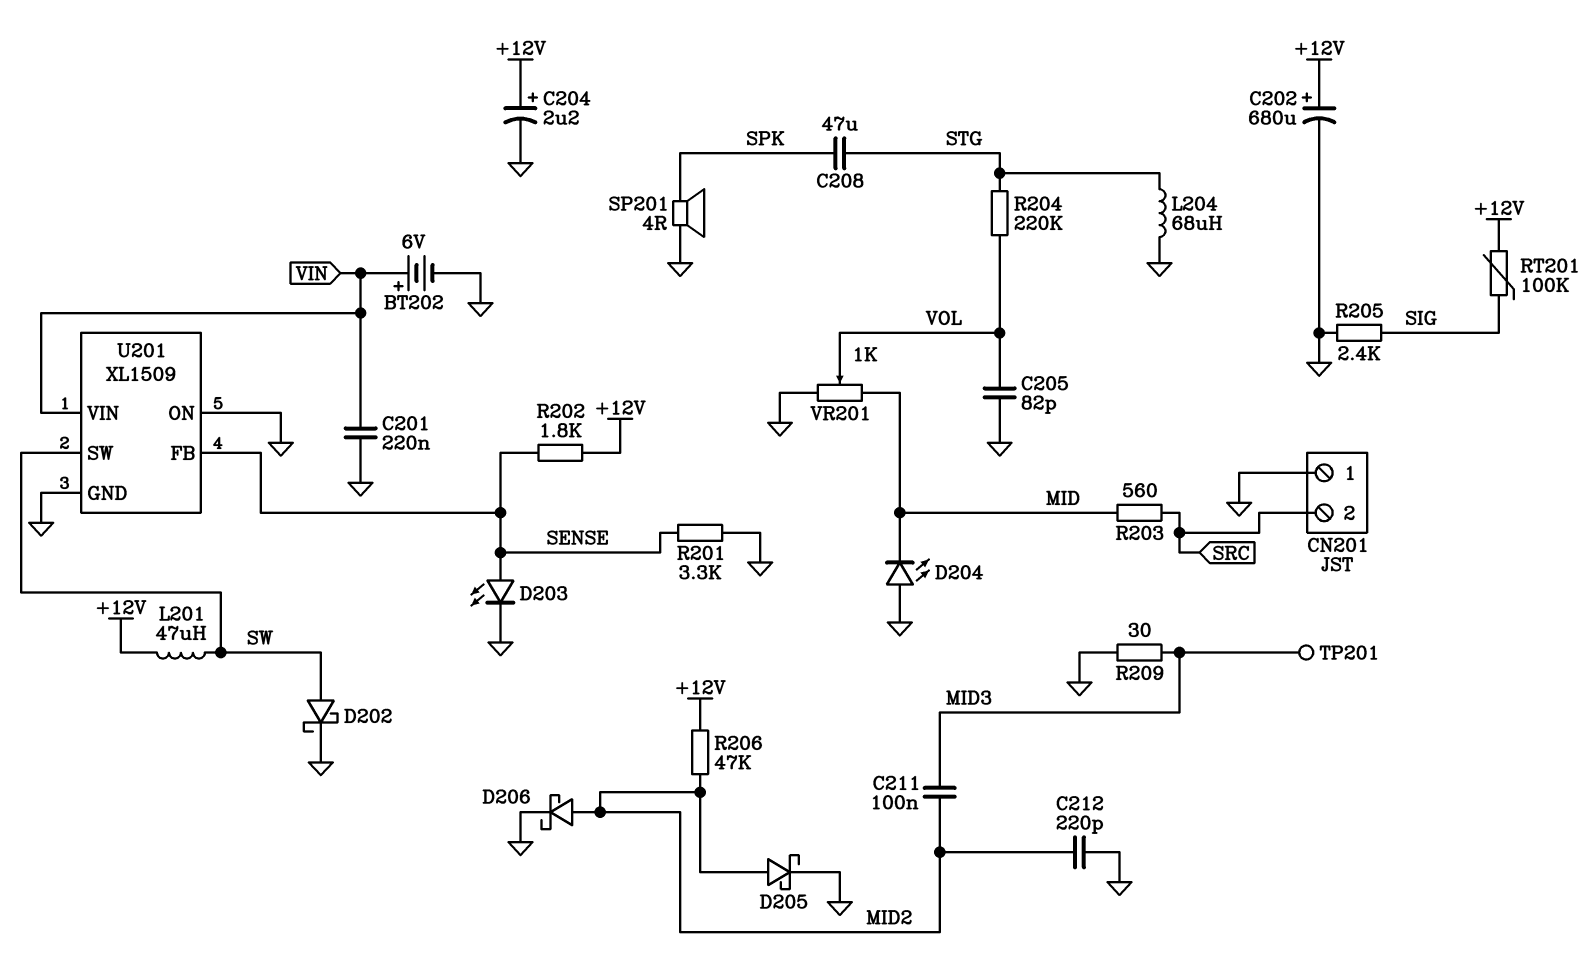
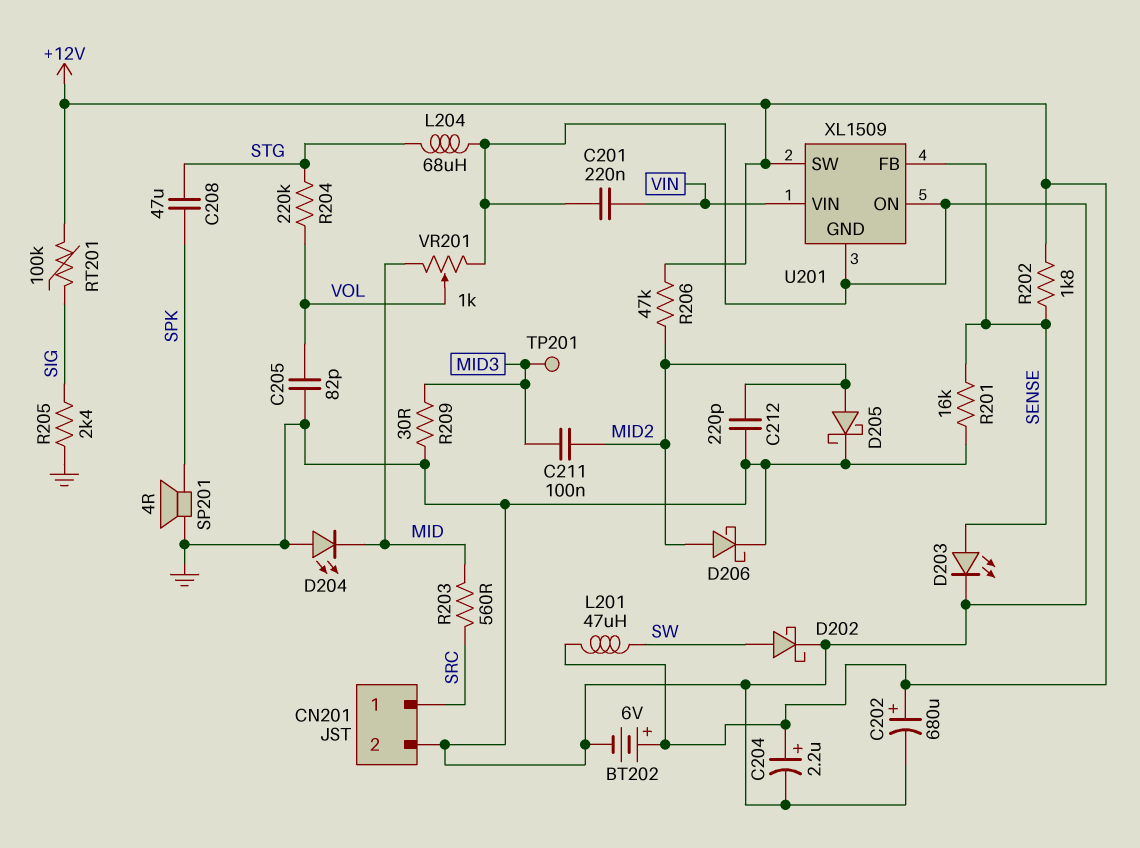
BT202: 6V (plus VIN, minus GND) -> 6V (plus +12V, minus GND)
CN201 pin 1: GND -> SRC
CN201 pin 2: SRC -> GND
R201: 3.3k (GND, SENSE) -> 16k (GND, SENSE)
U201 pin SW: SW -> +12V

